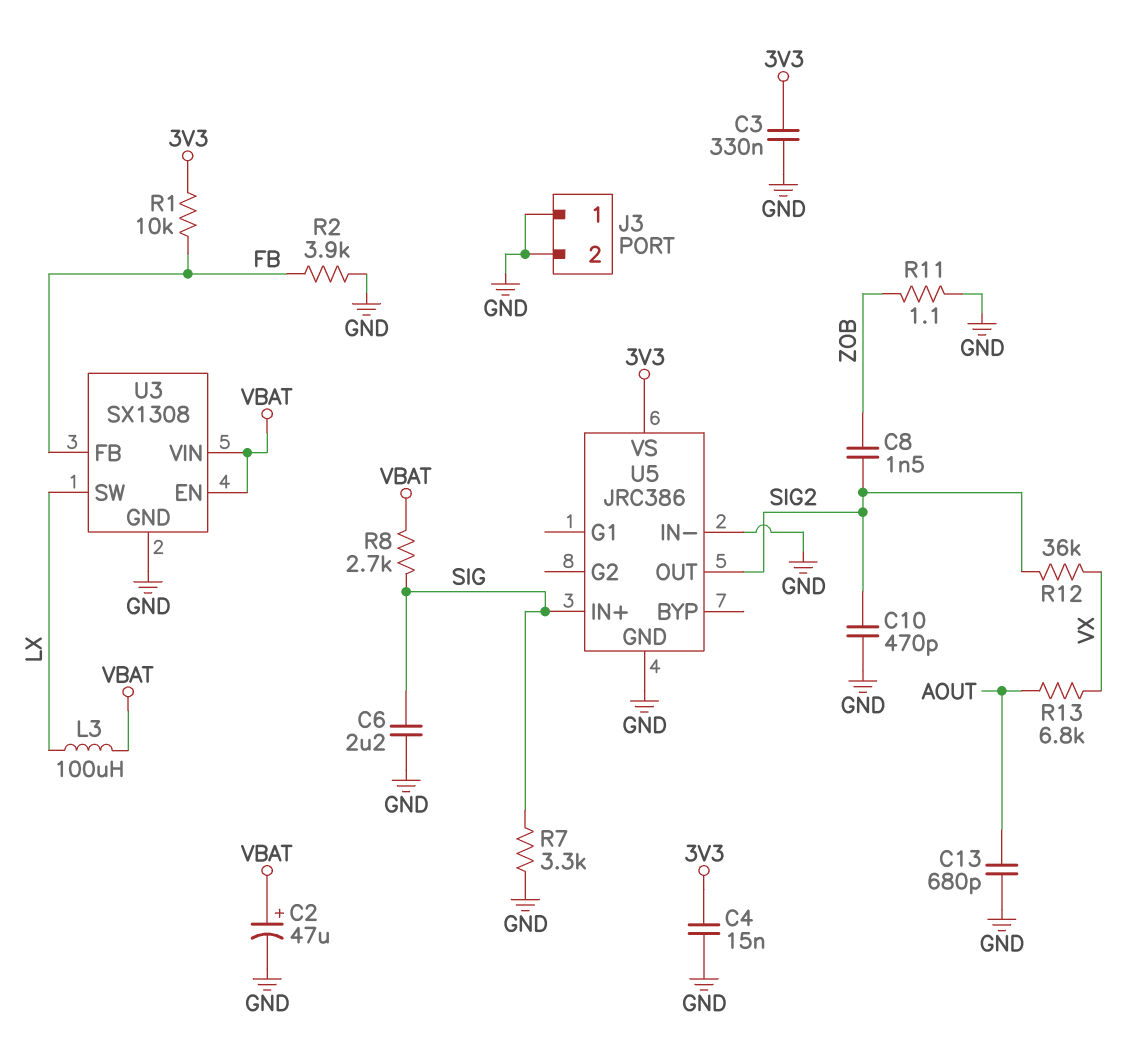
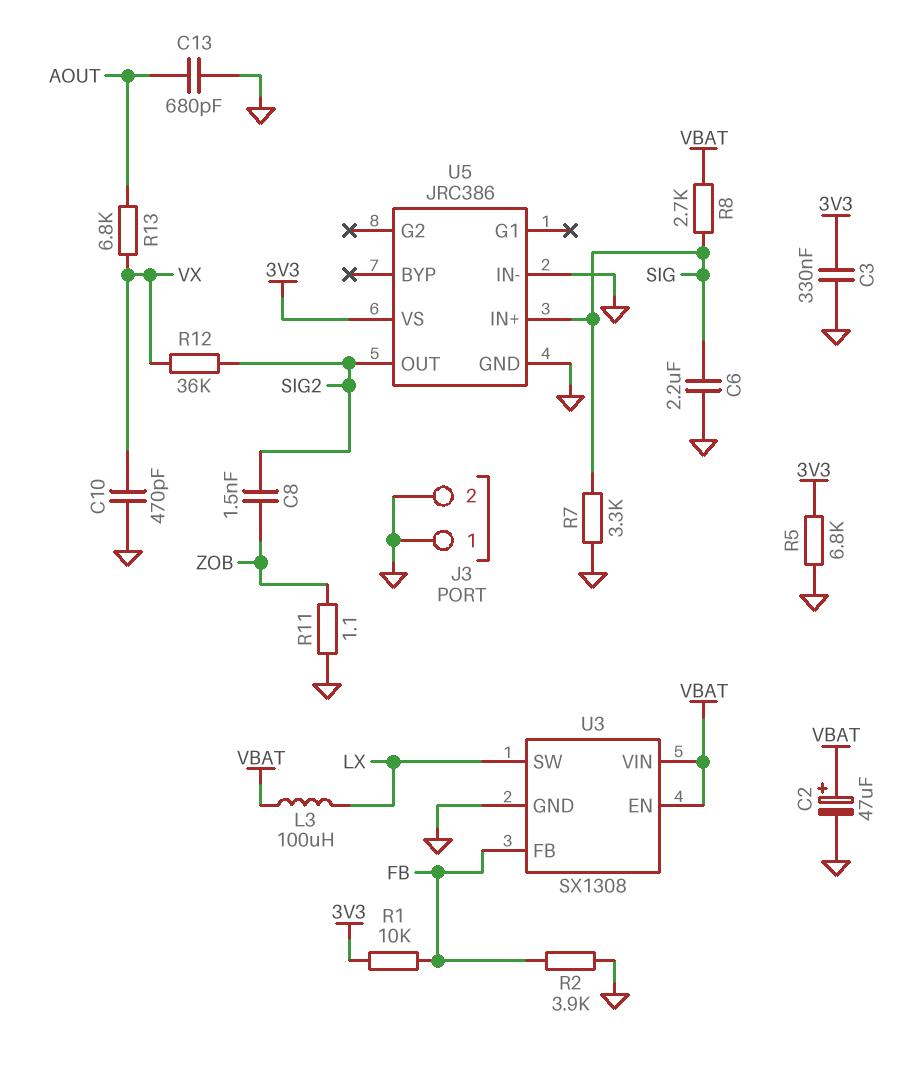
C4: 15nF (3V3, GND) -> none
C10: 470pF (GND, SIG2) -> 470pF (GND, VX)
R5: none -> 6.8k (3V3, GND)

